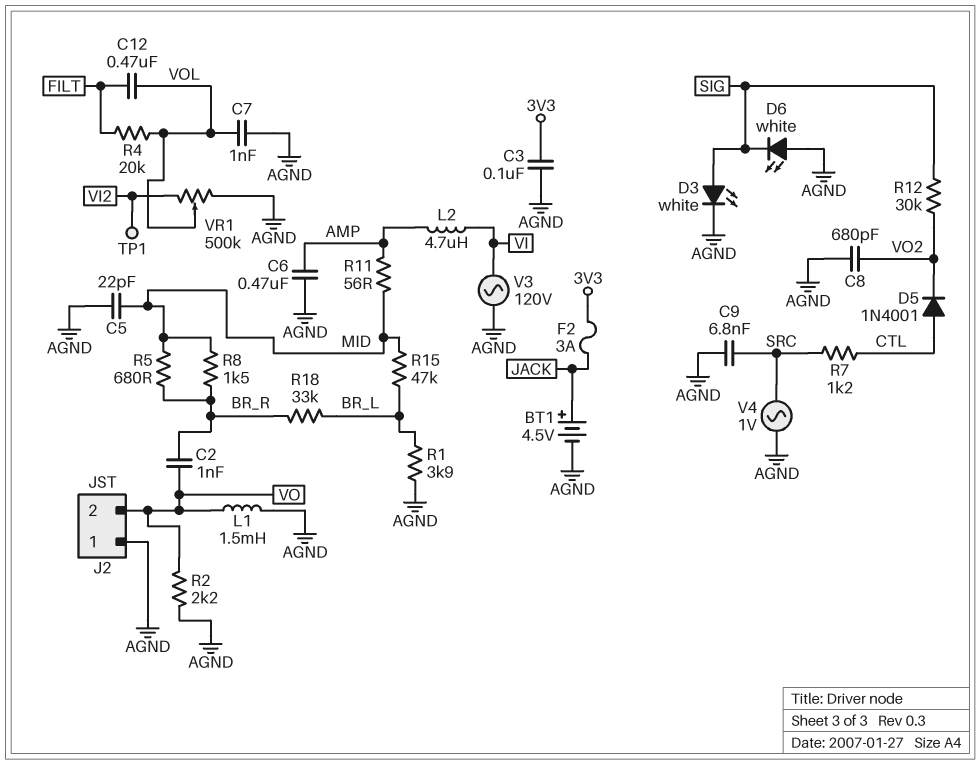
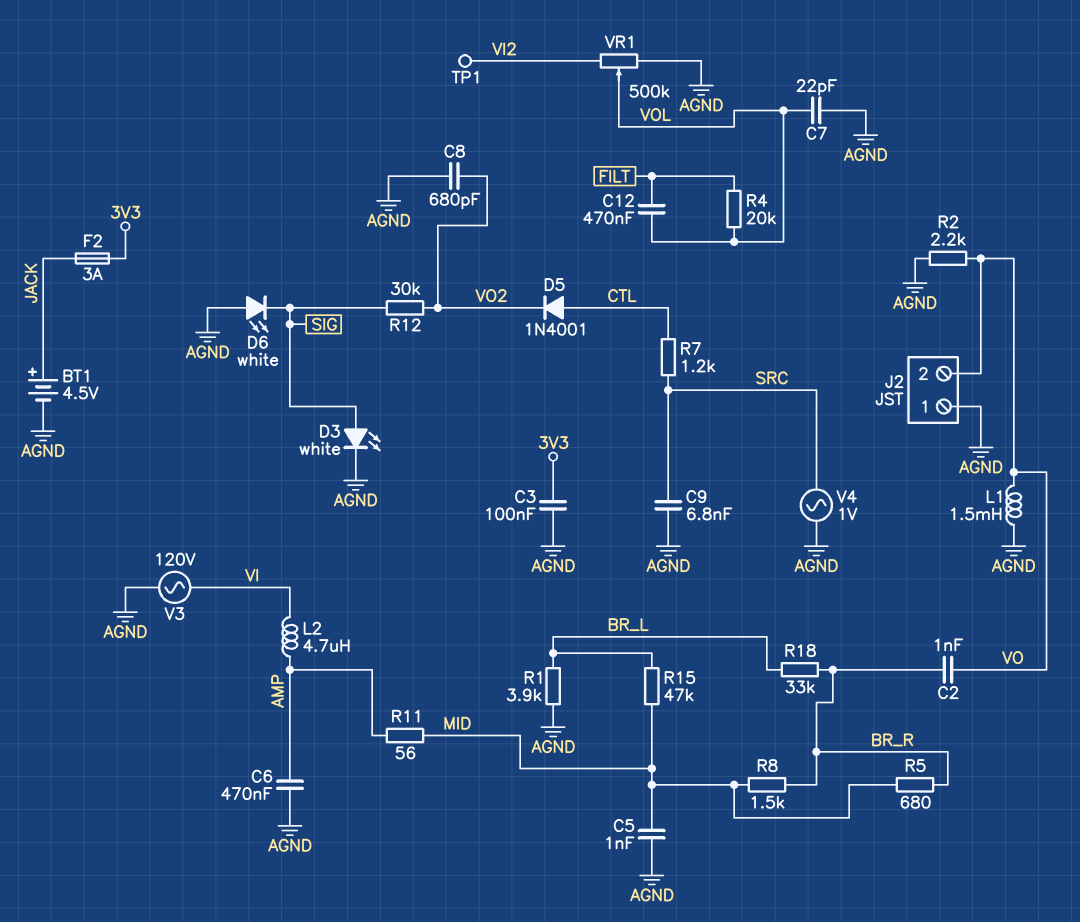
C5: 22pF (AGND, MID) -> 1nF (AGND, MID)
C7: 1nF (AGND, VOL) -> 22pF (AGND, VOL)

